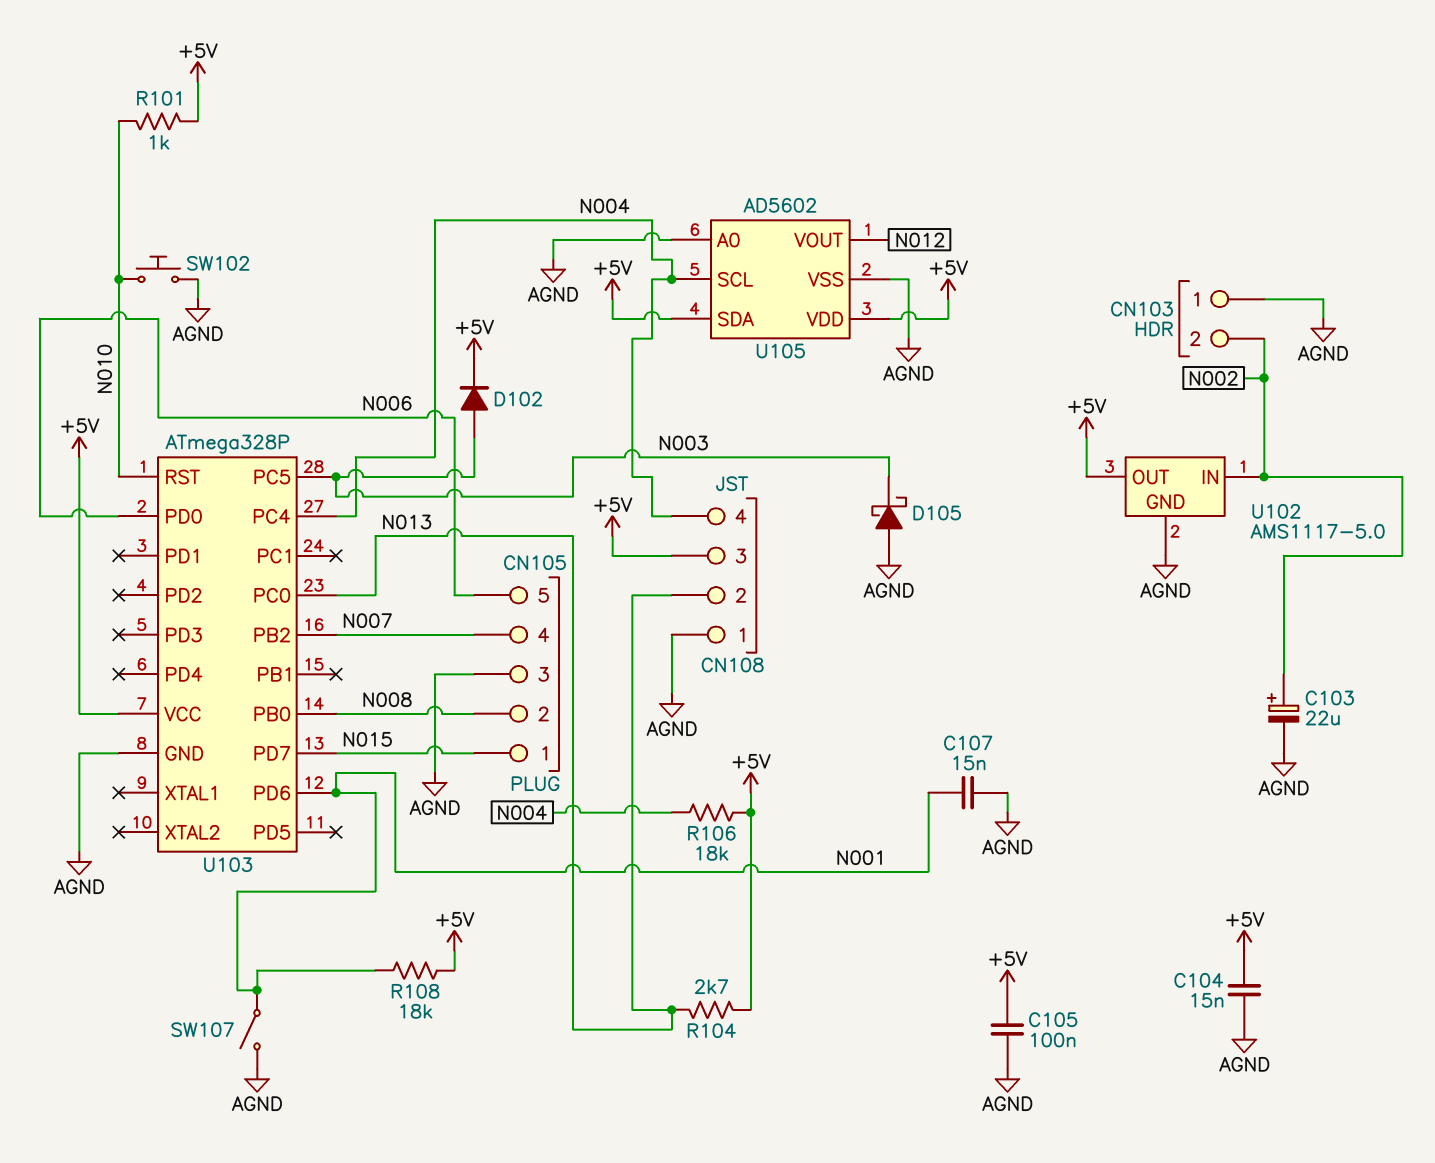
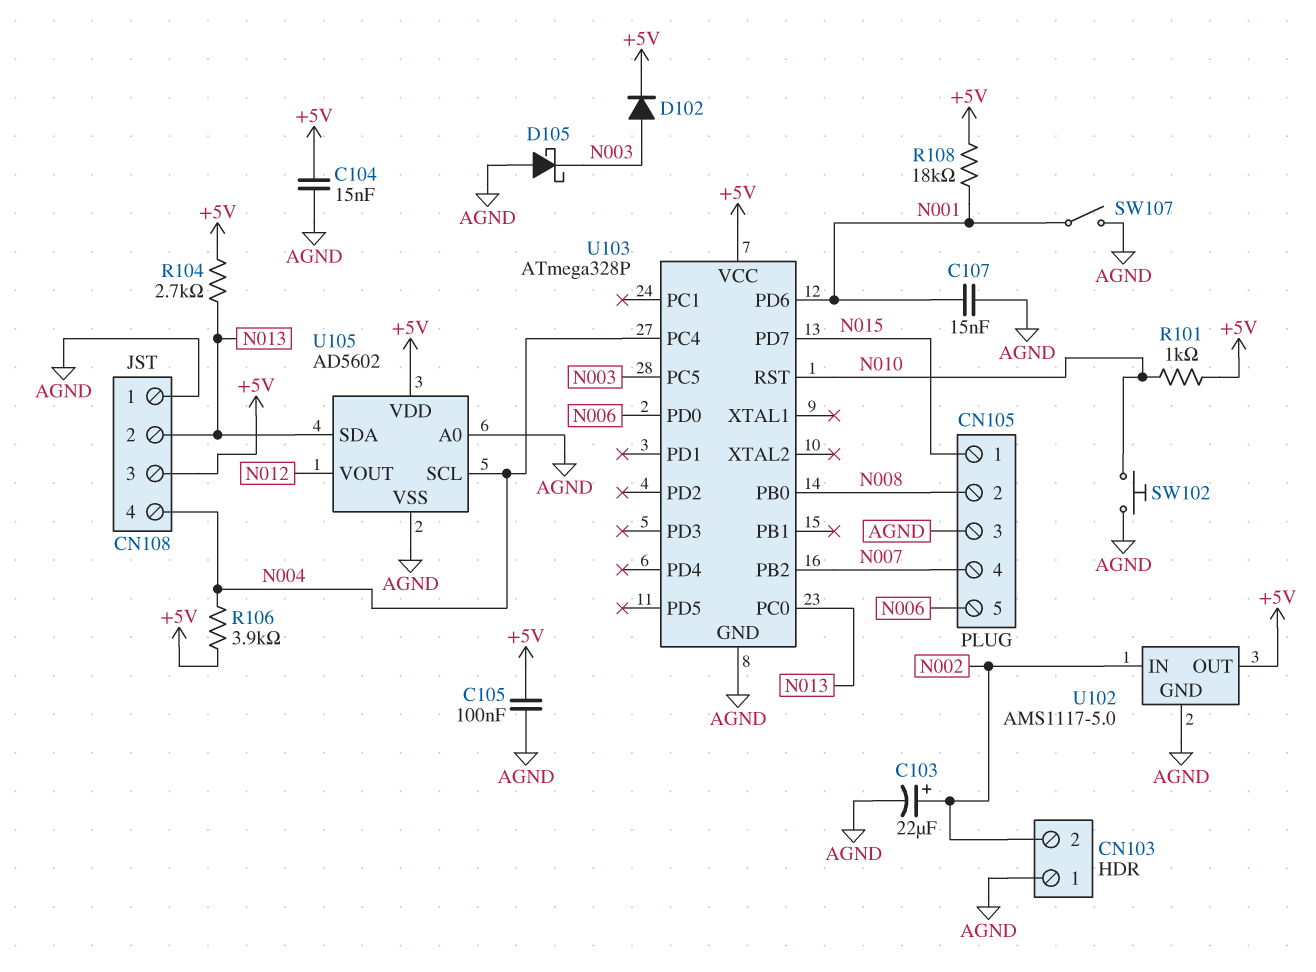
R106: 18k (+5V, N004) -> 3.9k (+5V, N004)
U105 pin SDA: +5V -> N013

